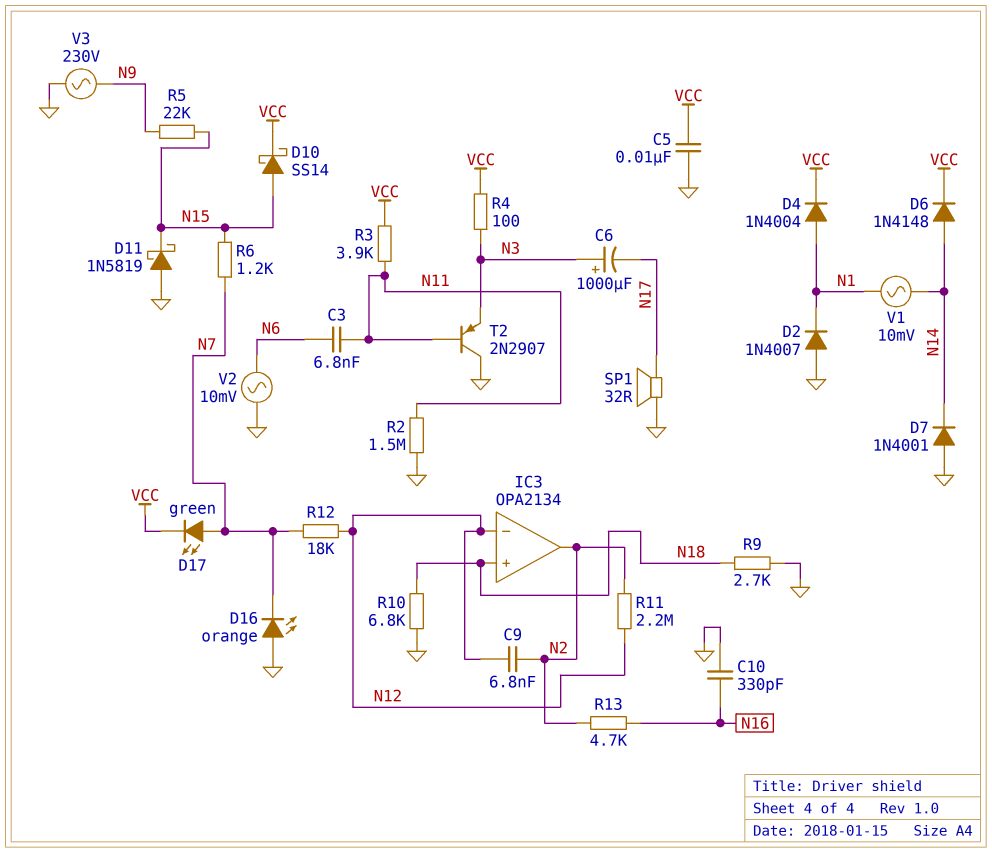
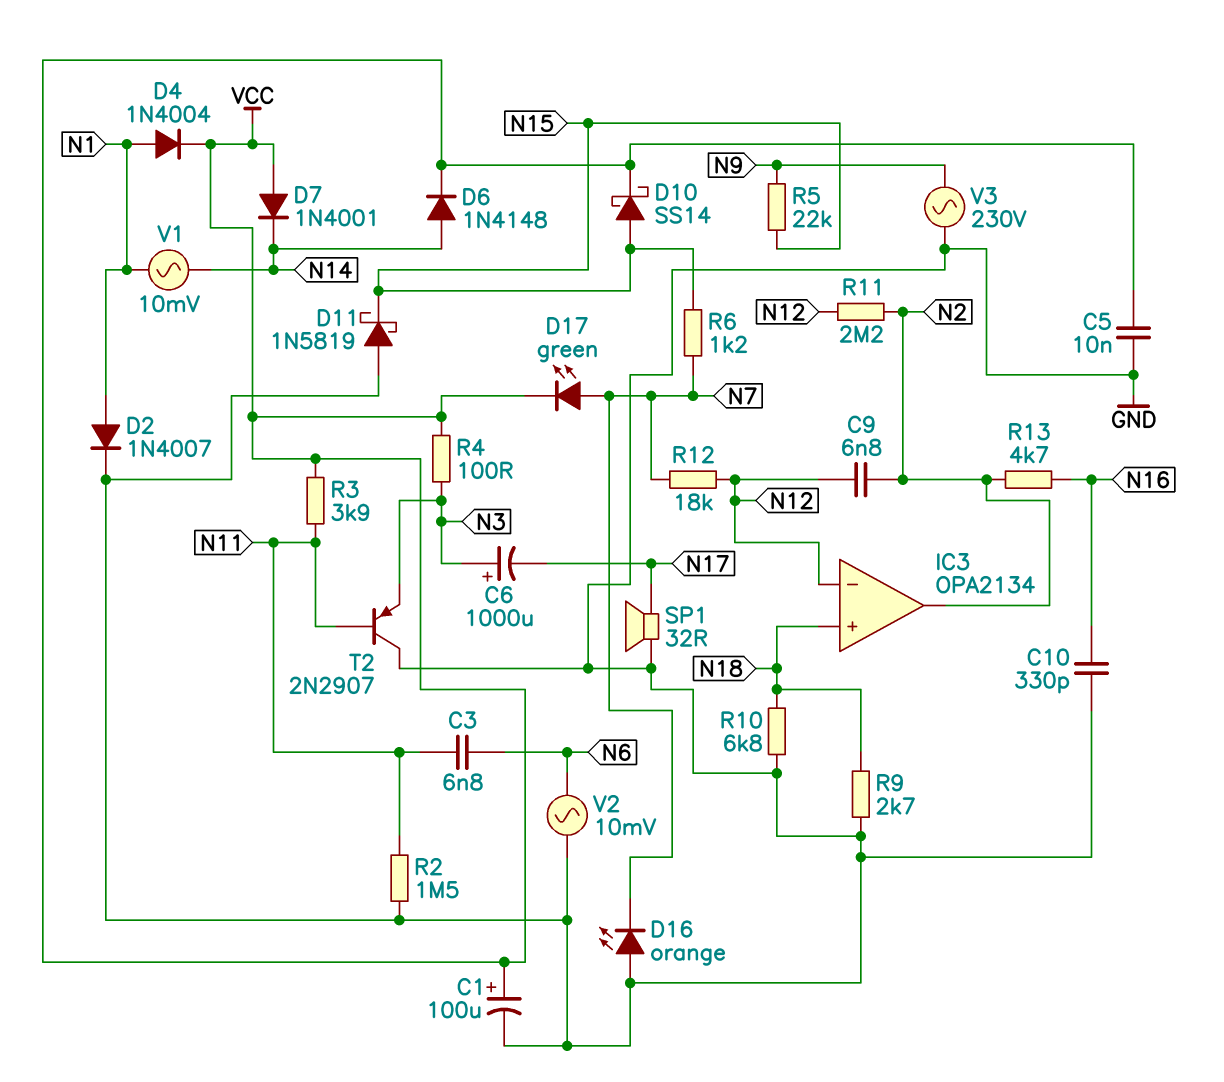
C1: none -> 100uF (plus VCC, minus GND)
D2: diode 1N4007 (A GND, K N1) -> diode 1N4007 (A N1, K GND)
D7: diode 1N4001 (A GND, K N14) -> diode 1N4001 (A VCC, K N14)

